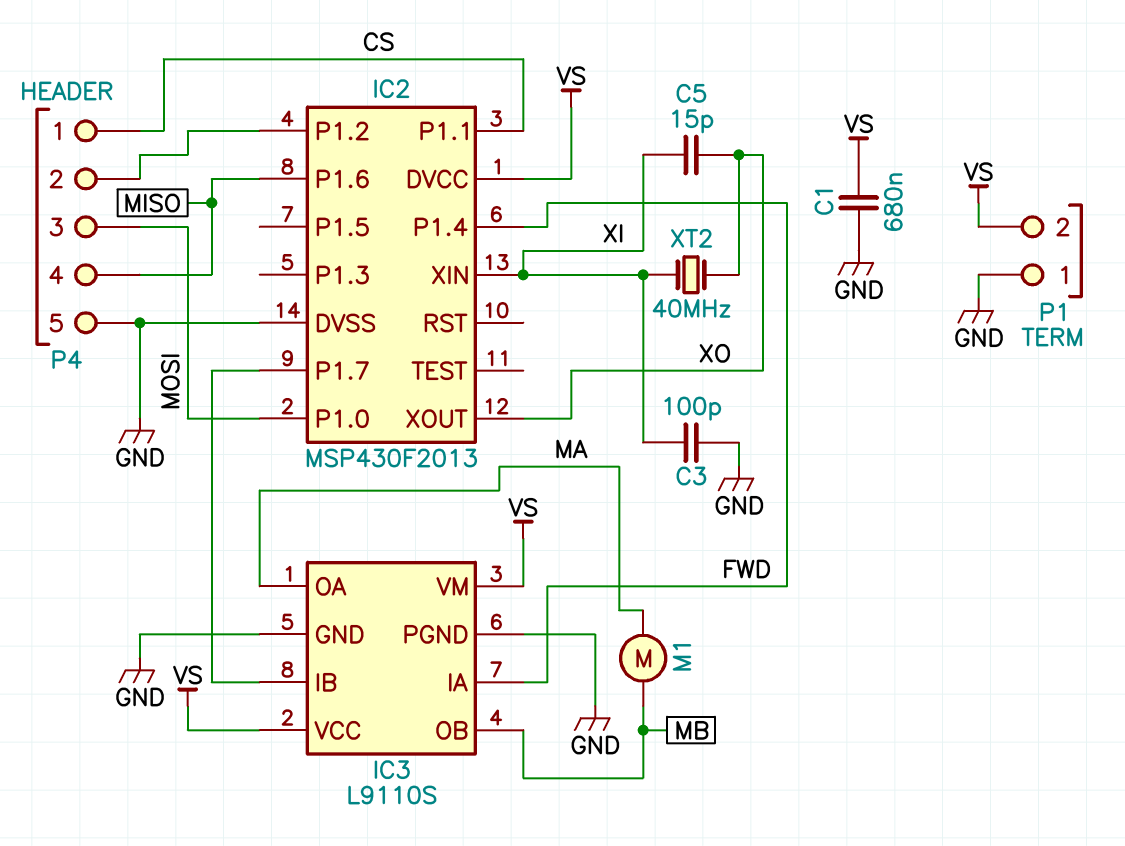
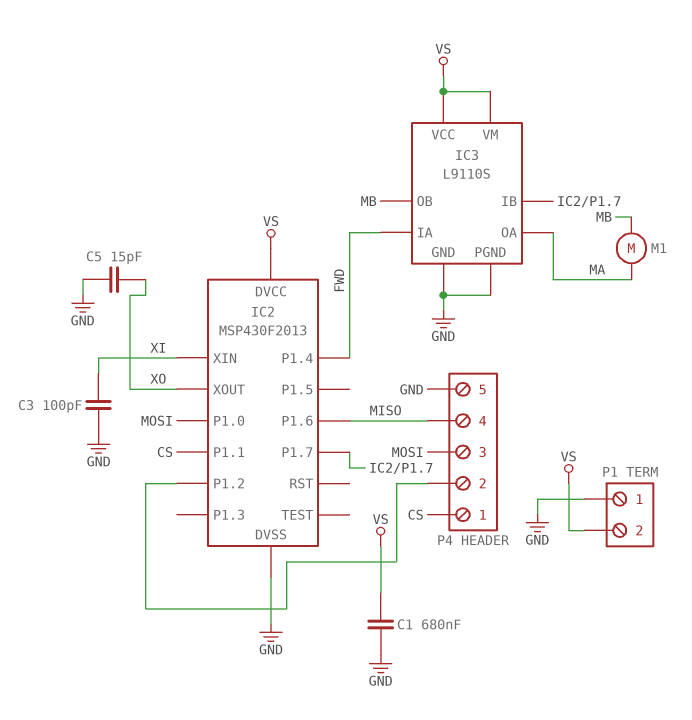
C5: 15pF (XI, XO) -> 15pF (GND, XO)
XT2: 40MHz (XI, XO) -> none

